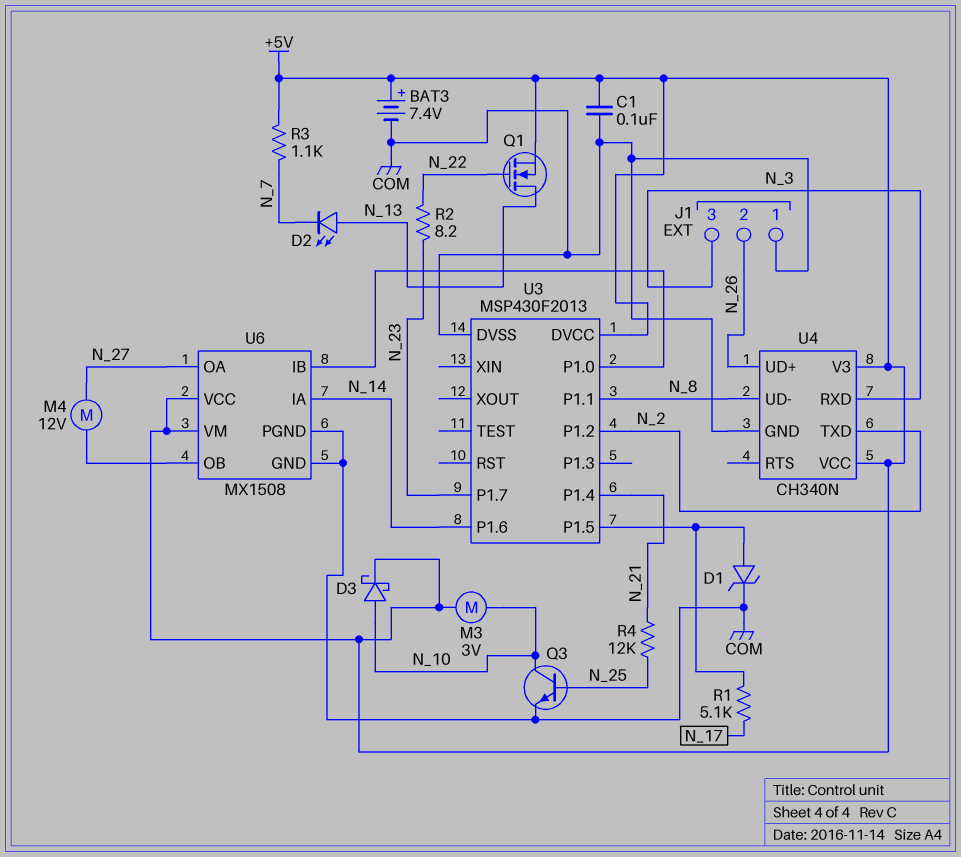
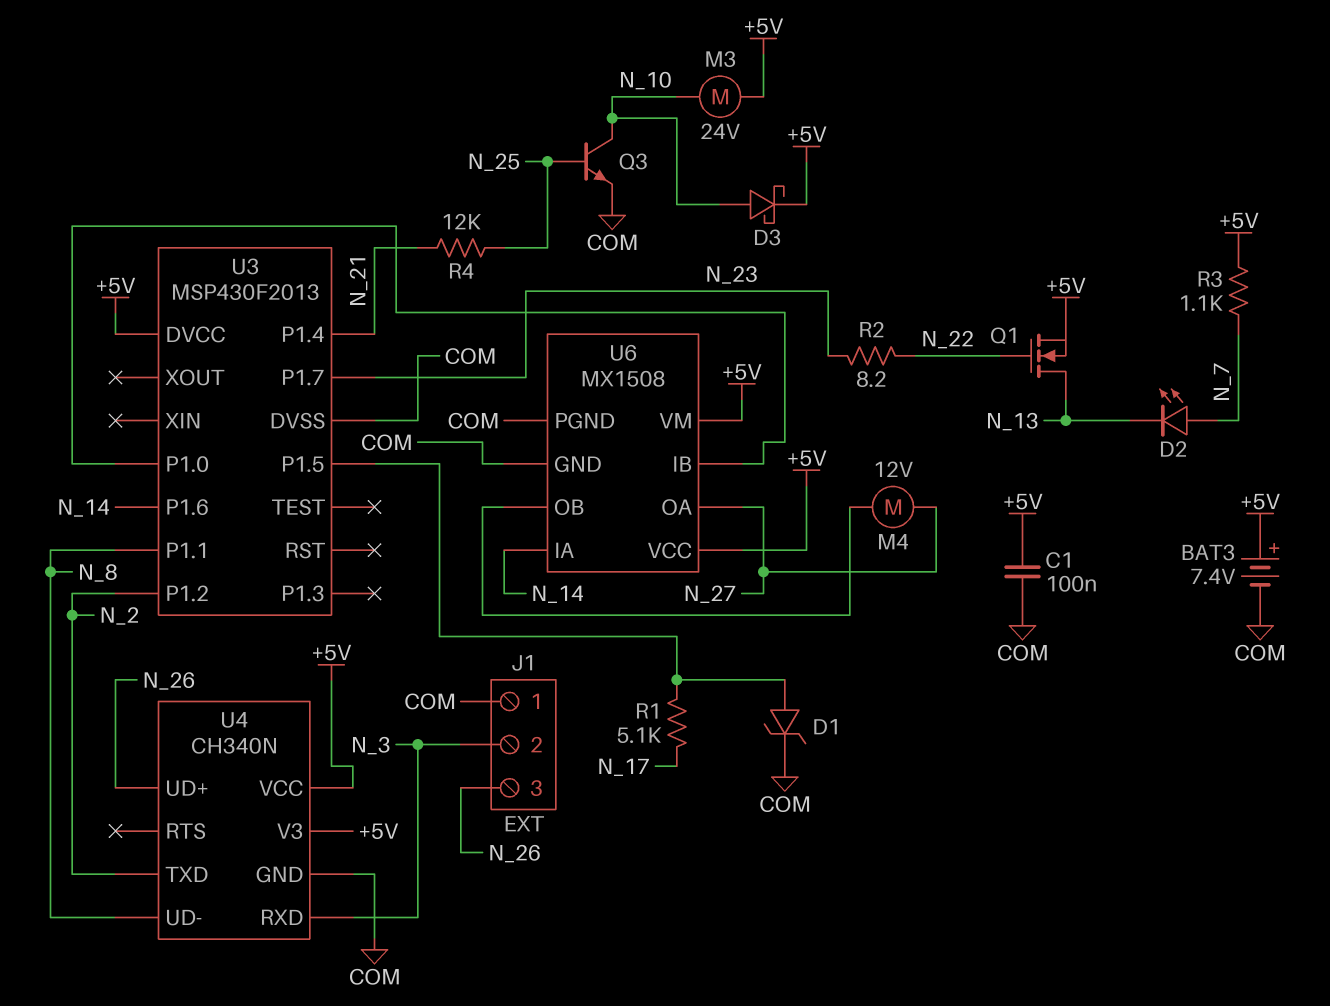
D2: LED (A N_13, K N_7) -> LED (A N_7, K N_13)
J1 pin 2: N_26 -> N_3
J1 pin 3: N_3 -> N_26
M3: motor 3V (+5V, N_10) -> motor 24V (+5V, N_10)

